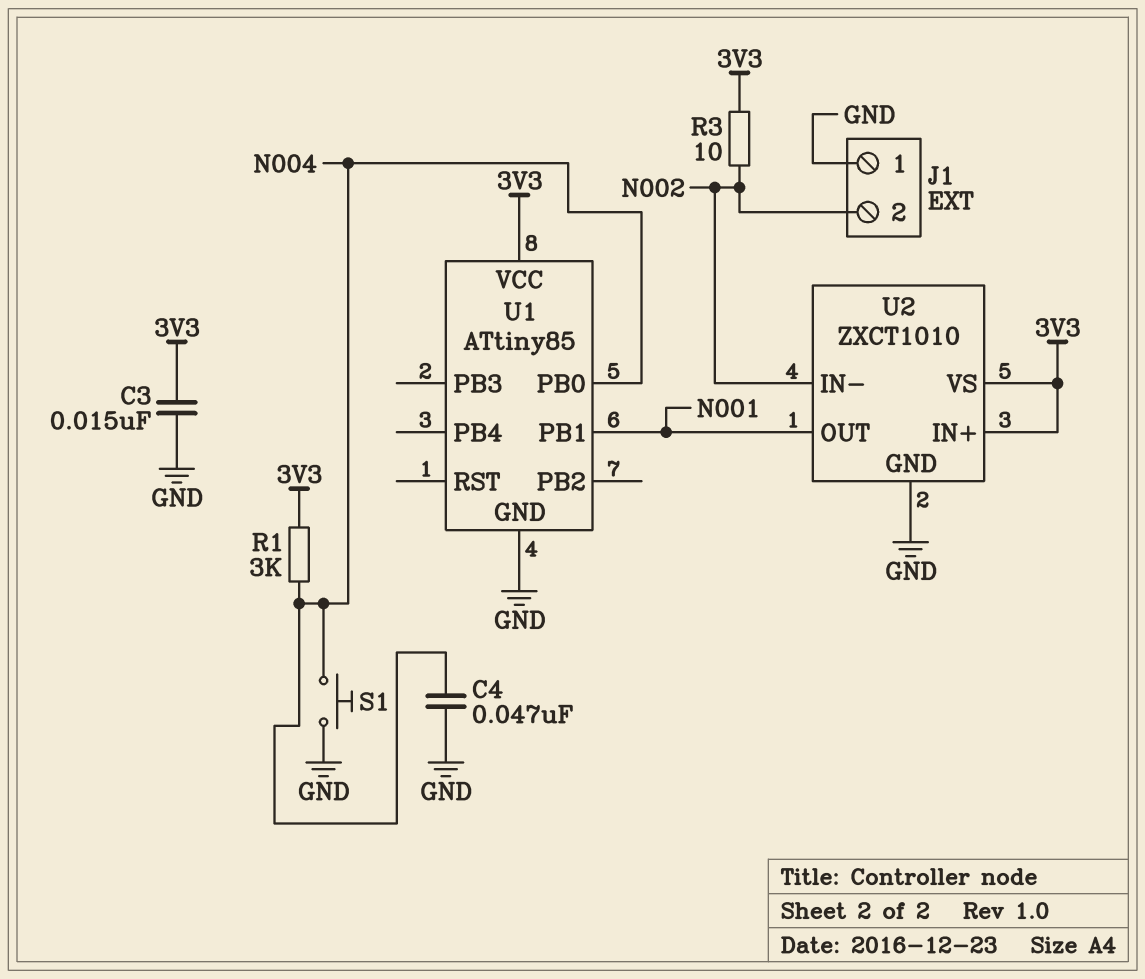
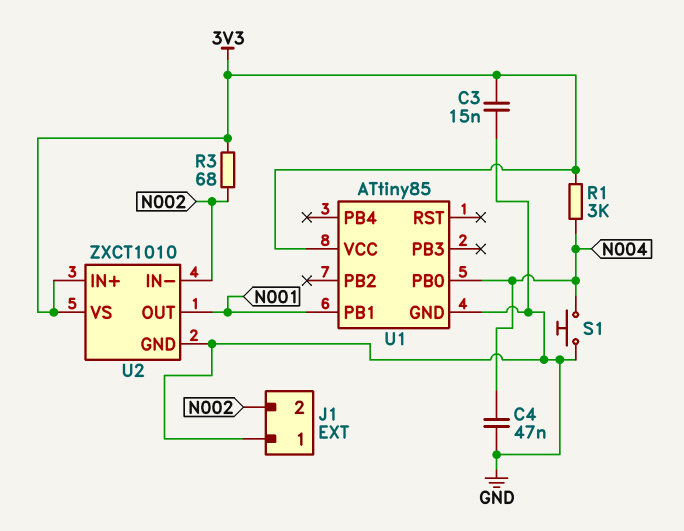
R3: 10 (3V3, N002) -> 68 (3V3, N002)

